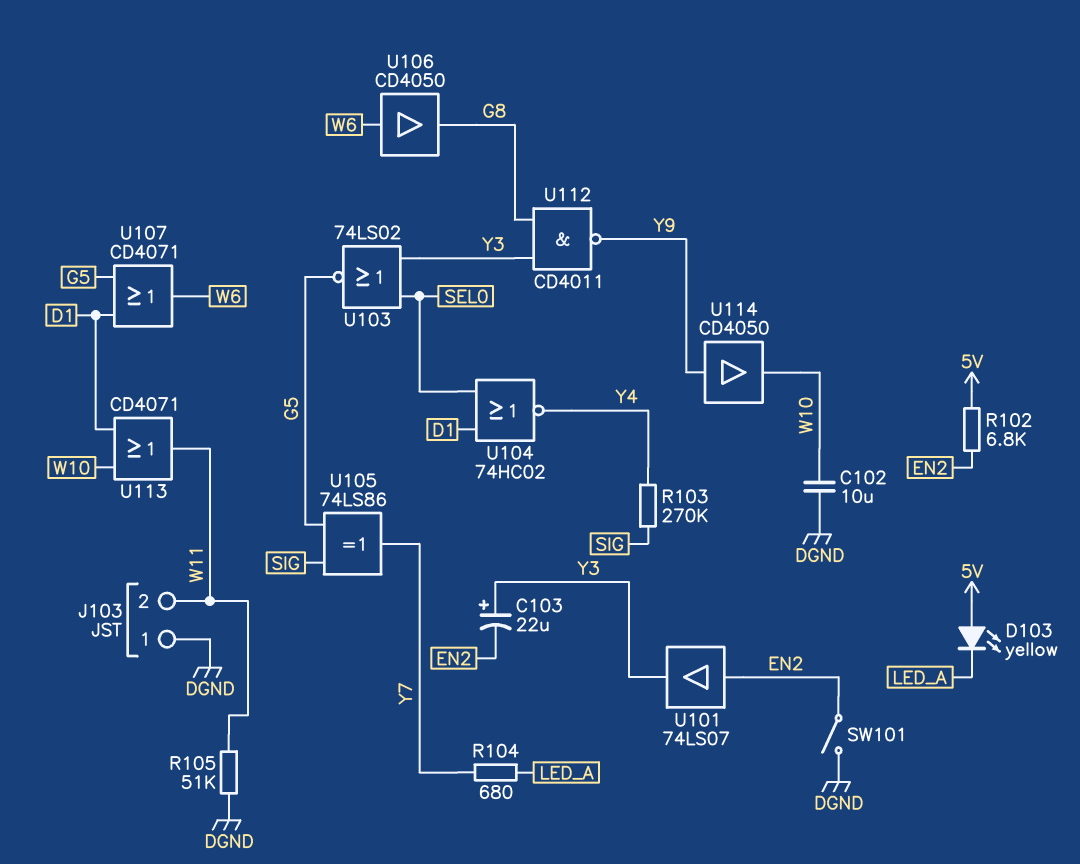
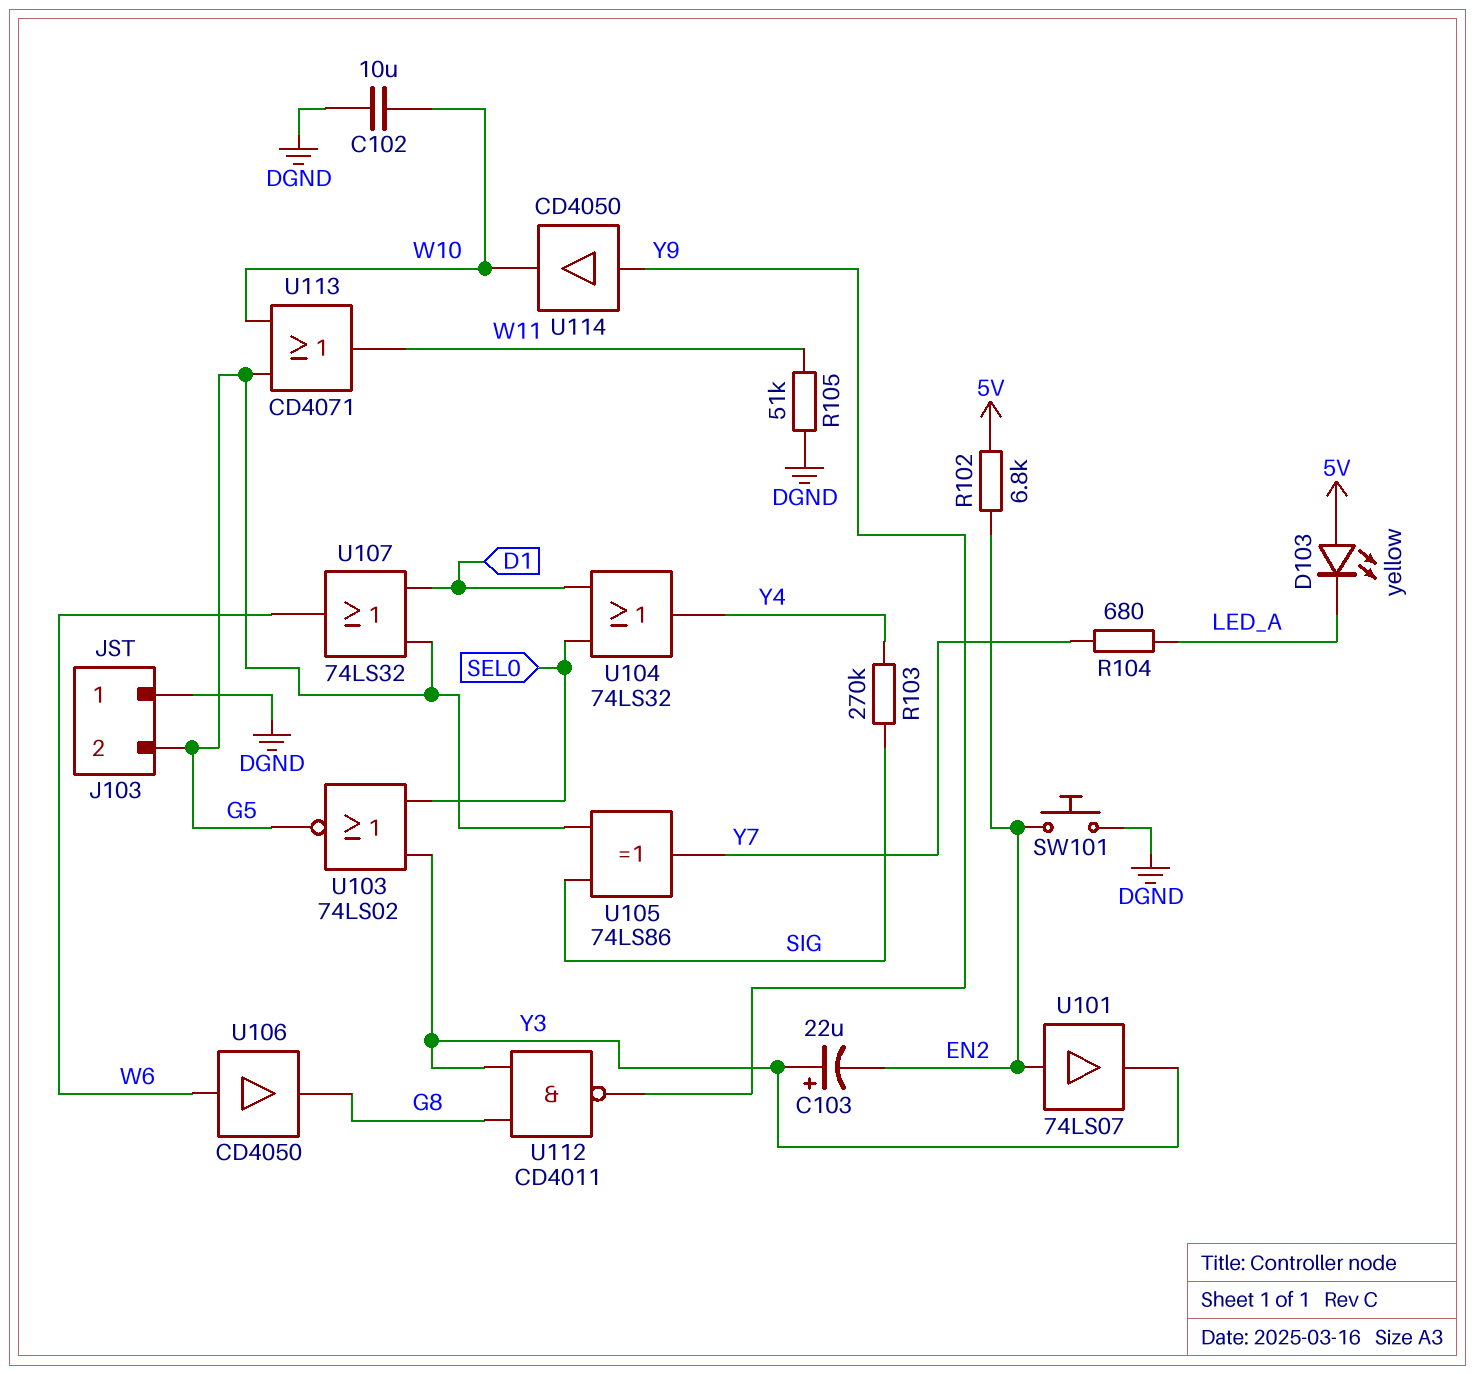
J103 pin 2: W11 -> G5
SW101: switch (DGND, EN2) -> button (DGND, EN2)
U104: NOR 74HC02 (in D1, in SEL0, out Y4) -> OR 74LS32 (in D1, in SEL0, out Y4)
U107: OR CD4071 (in D1, in G5, out W6) -> OR 74LS32 (in D1, in G5, out W6)
U113: OR CD4071 (in D1, in W10, out W11) -> OR CD4071 (in G5, in W10, out W11)

